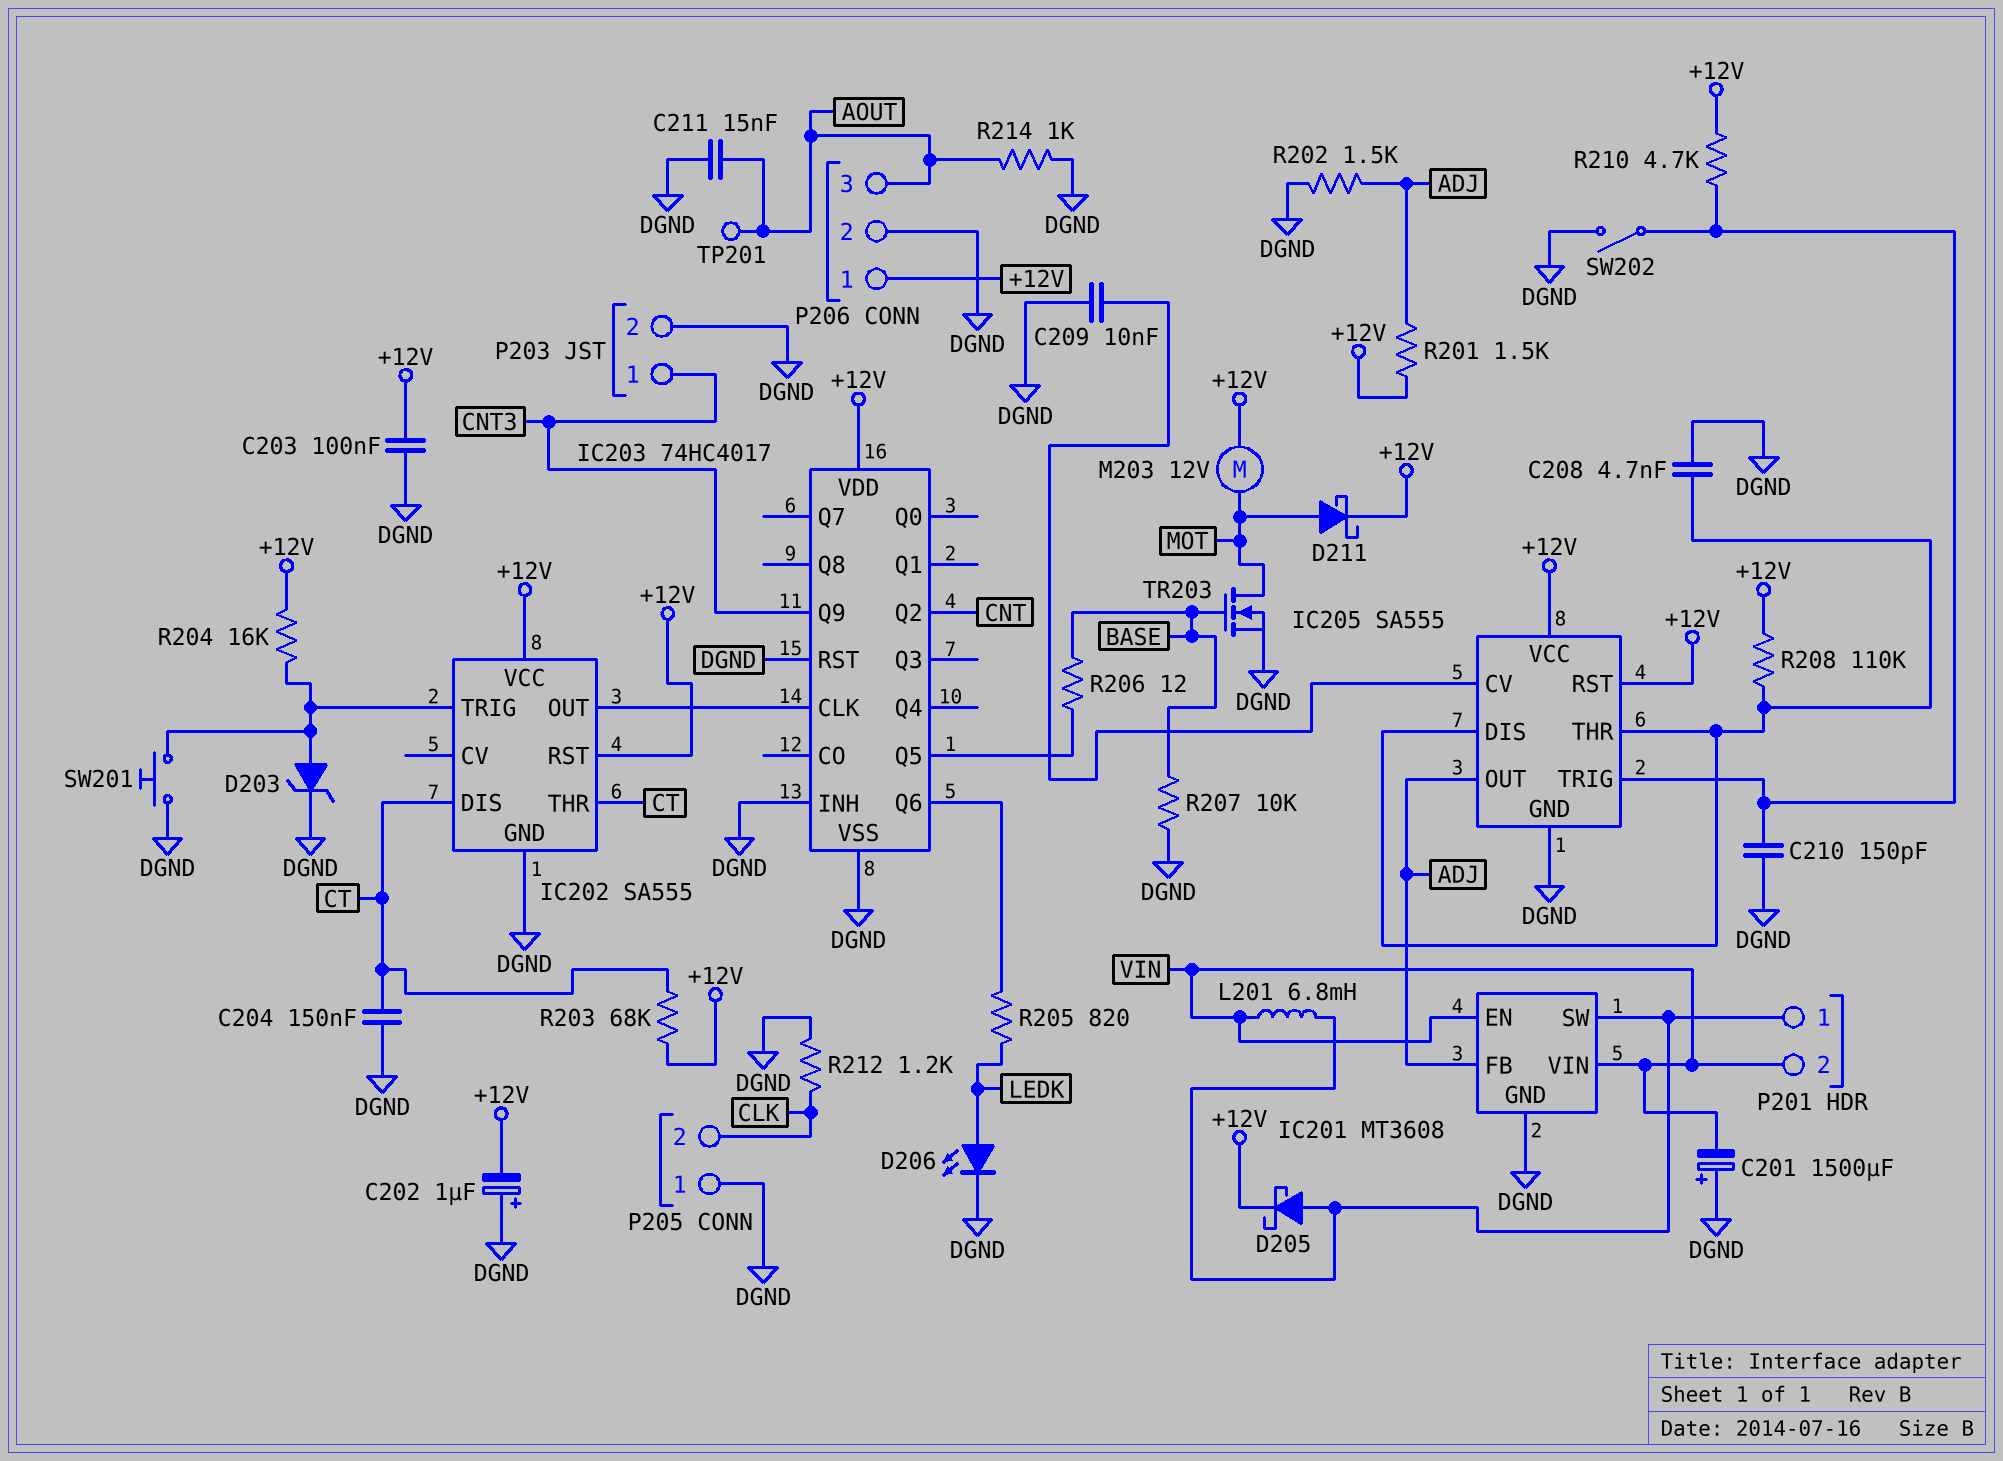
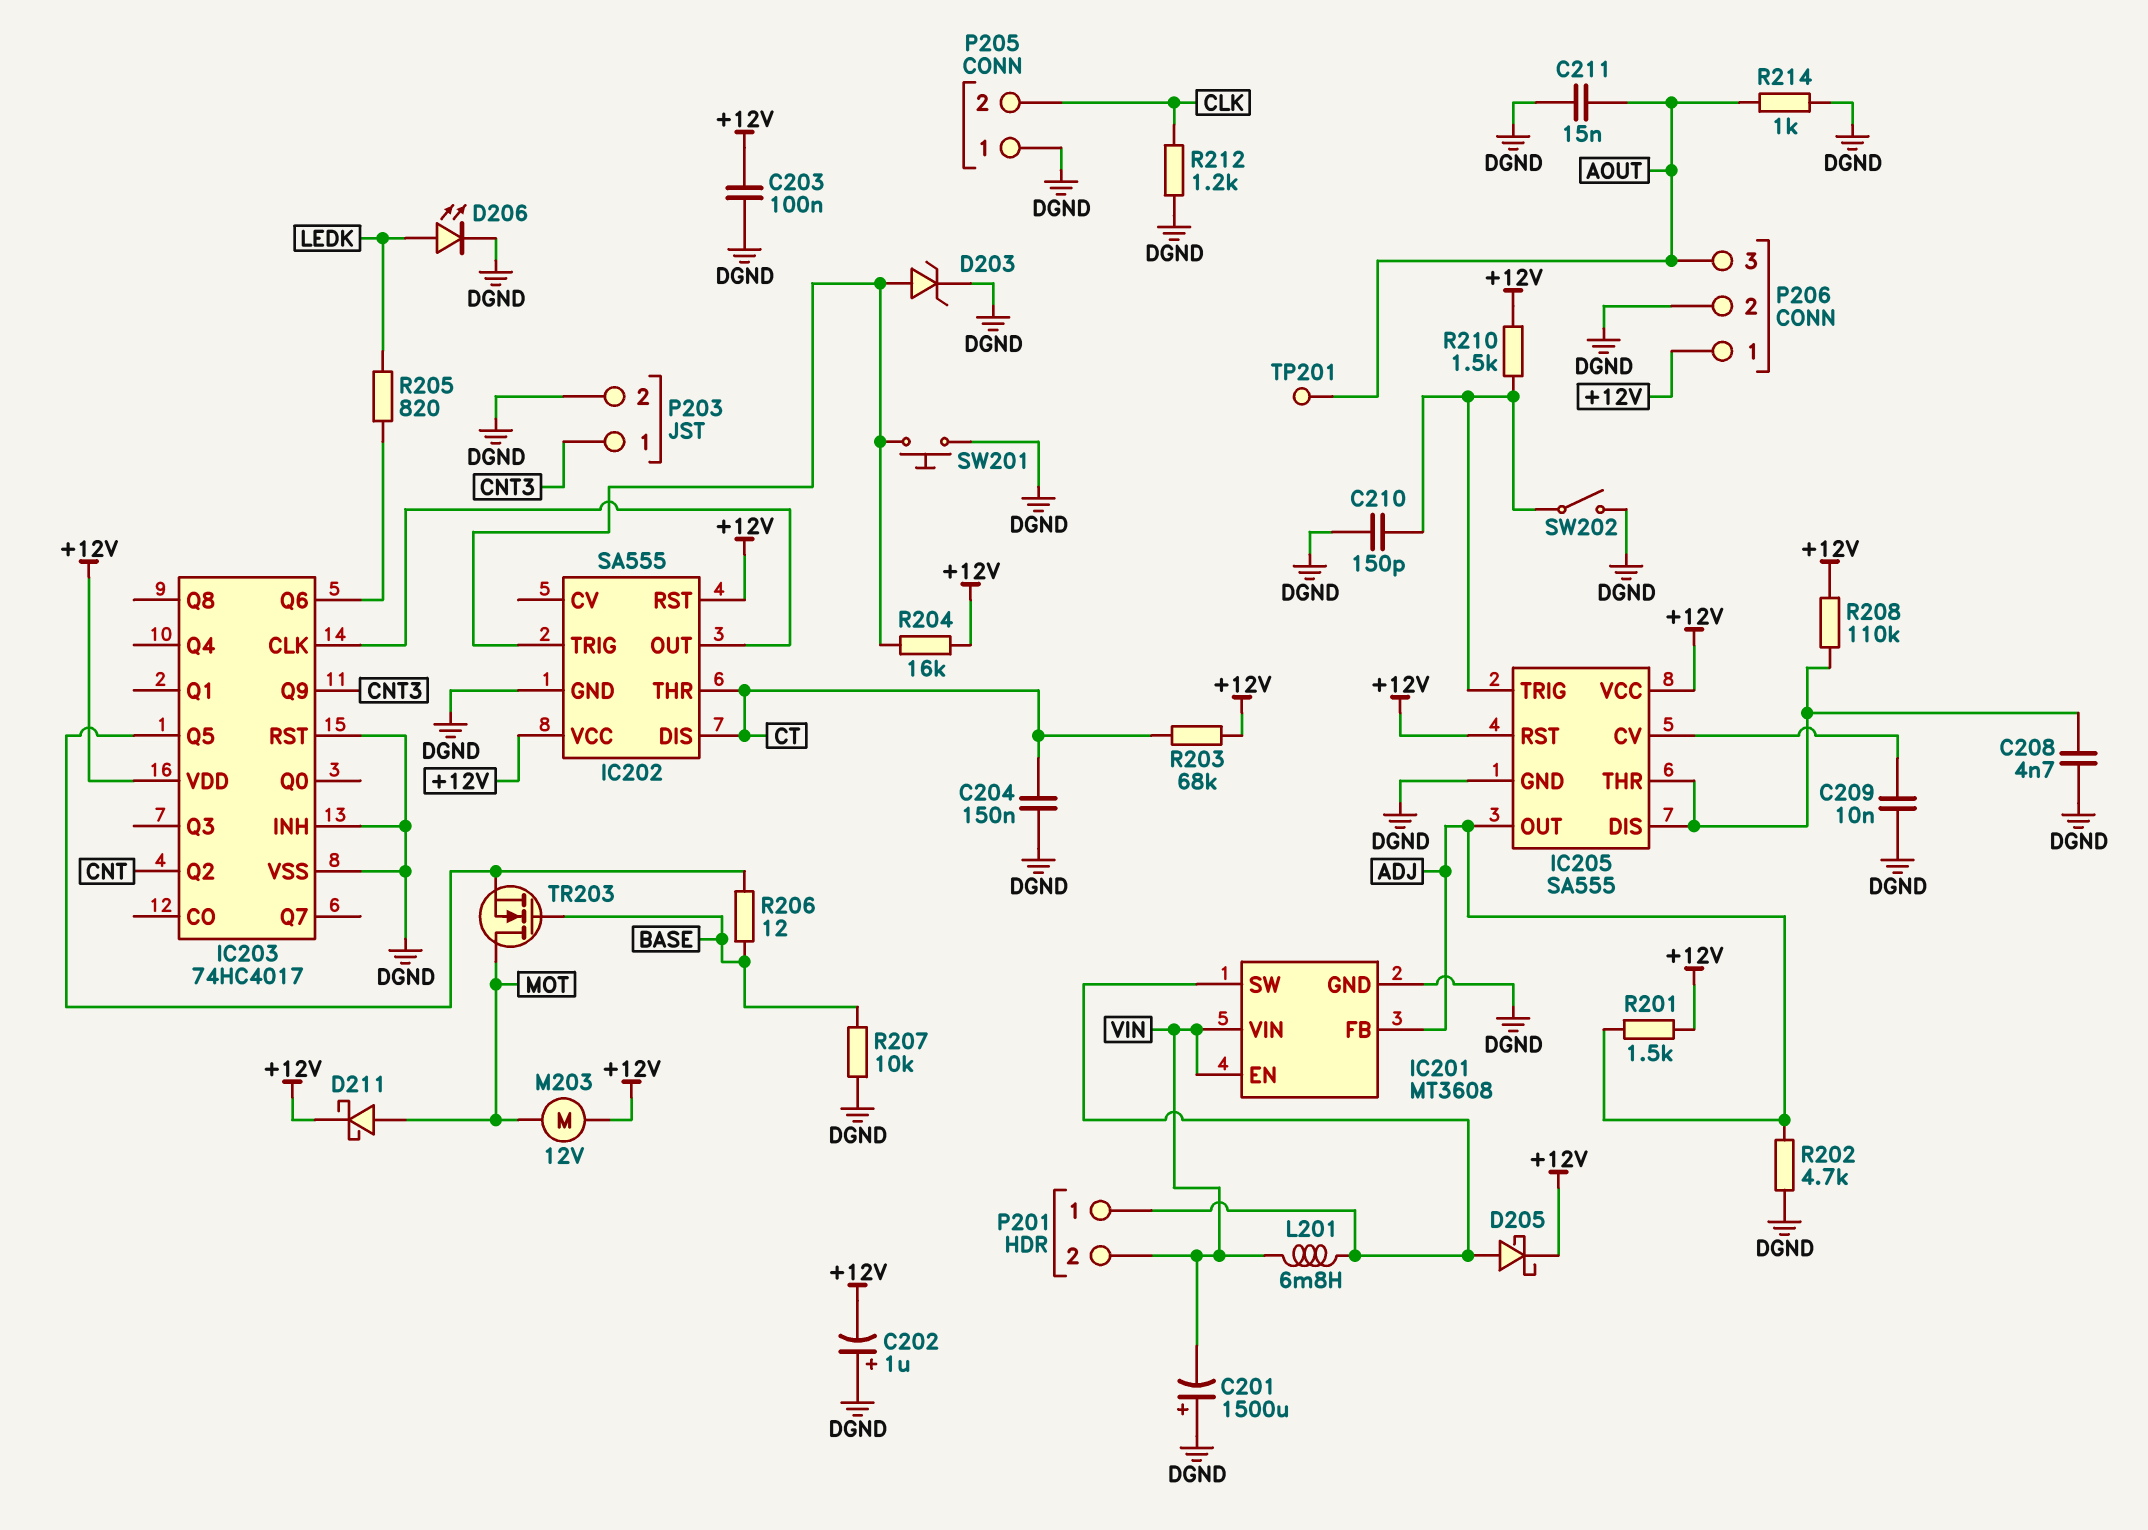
R202: 1.5k (ADJ, DGND) -> 4.7k (ADJ, DGND)
R210: 4.7k (+12V, IC205/TRIG) -> 1.5k (+12V, IC205/TRIG)
TR203: NMOS (G BASE, D MOT, S DGND) -> NMOS (G BASE, D MOT, S IC203/Q5)

